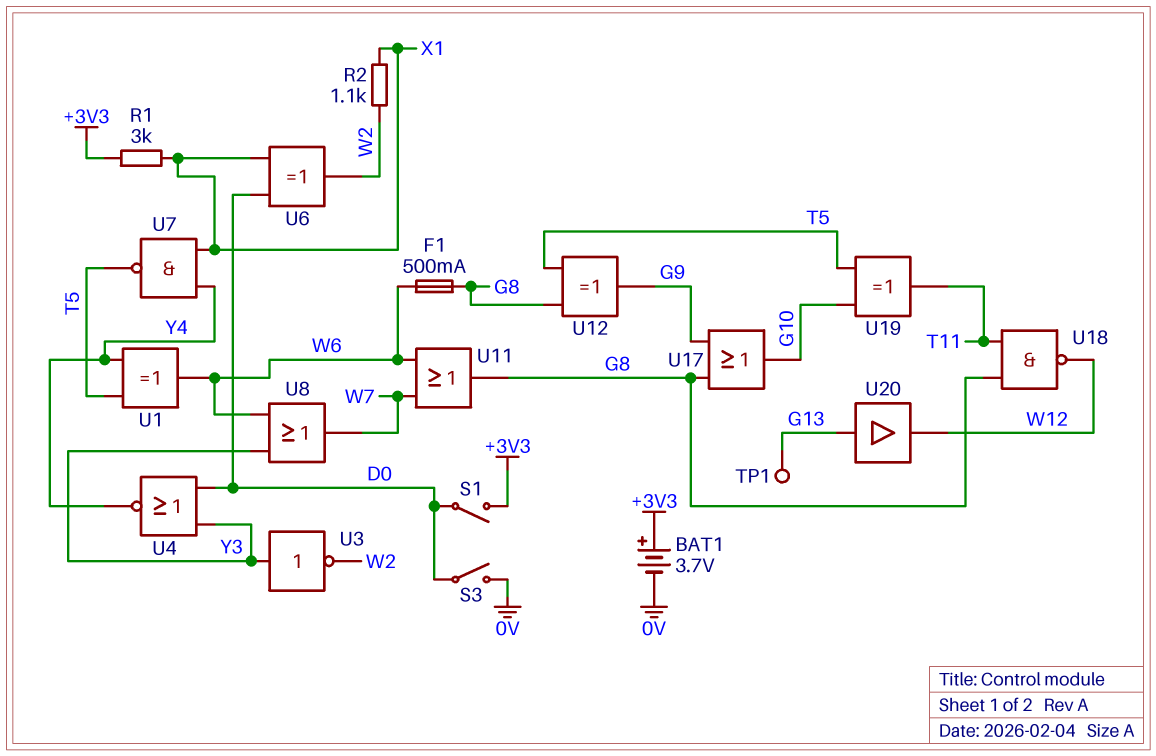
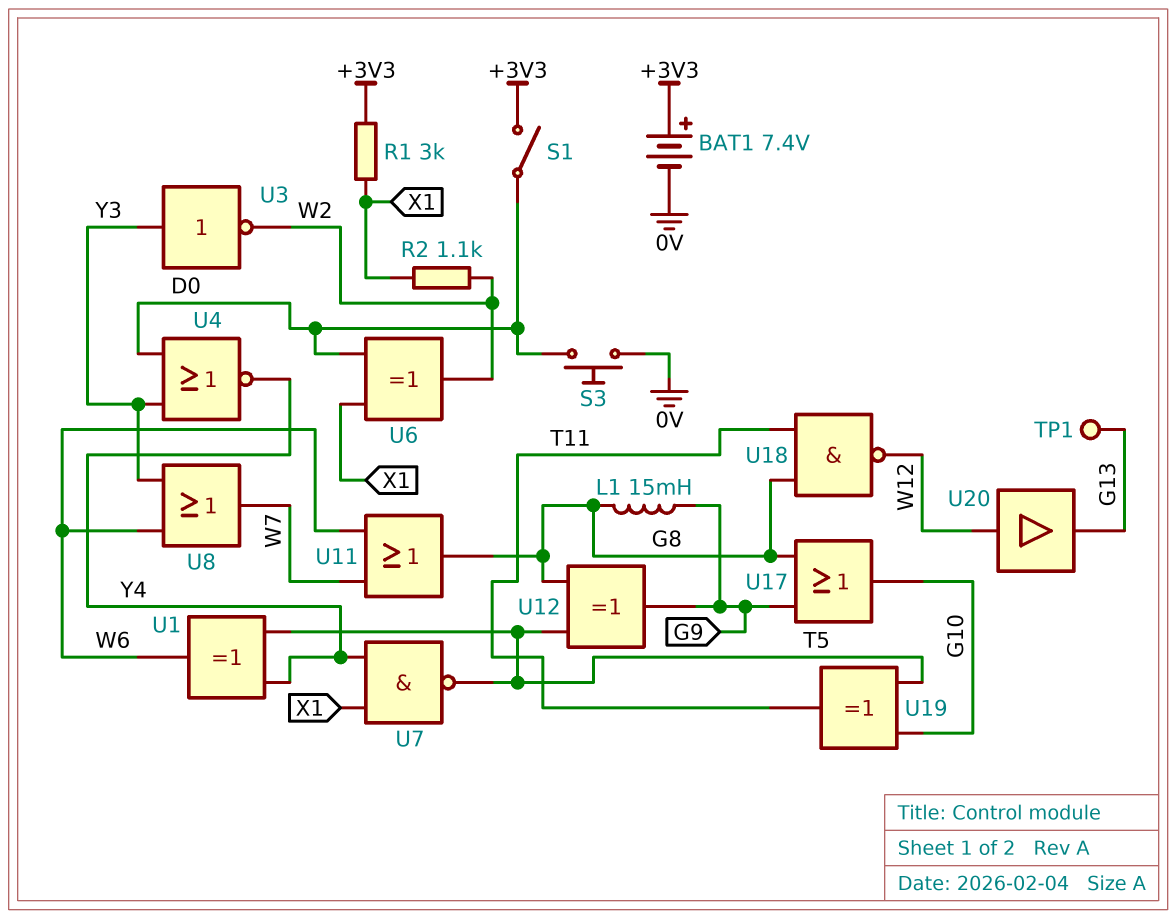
BAT1: 3.7V (plus +3V3, minus 0V) -> 7.4V (plus +3V3, minus 0V)
F1: 500mA (G8, W6) -> none
L1: none -> 15mH (G8, G9)
S3: switch (0V, D0) -> button (0V, D0)
U20: buffer (in G13, out W12) -> buffer (in W12, out G13)

